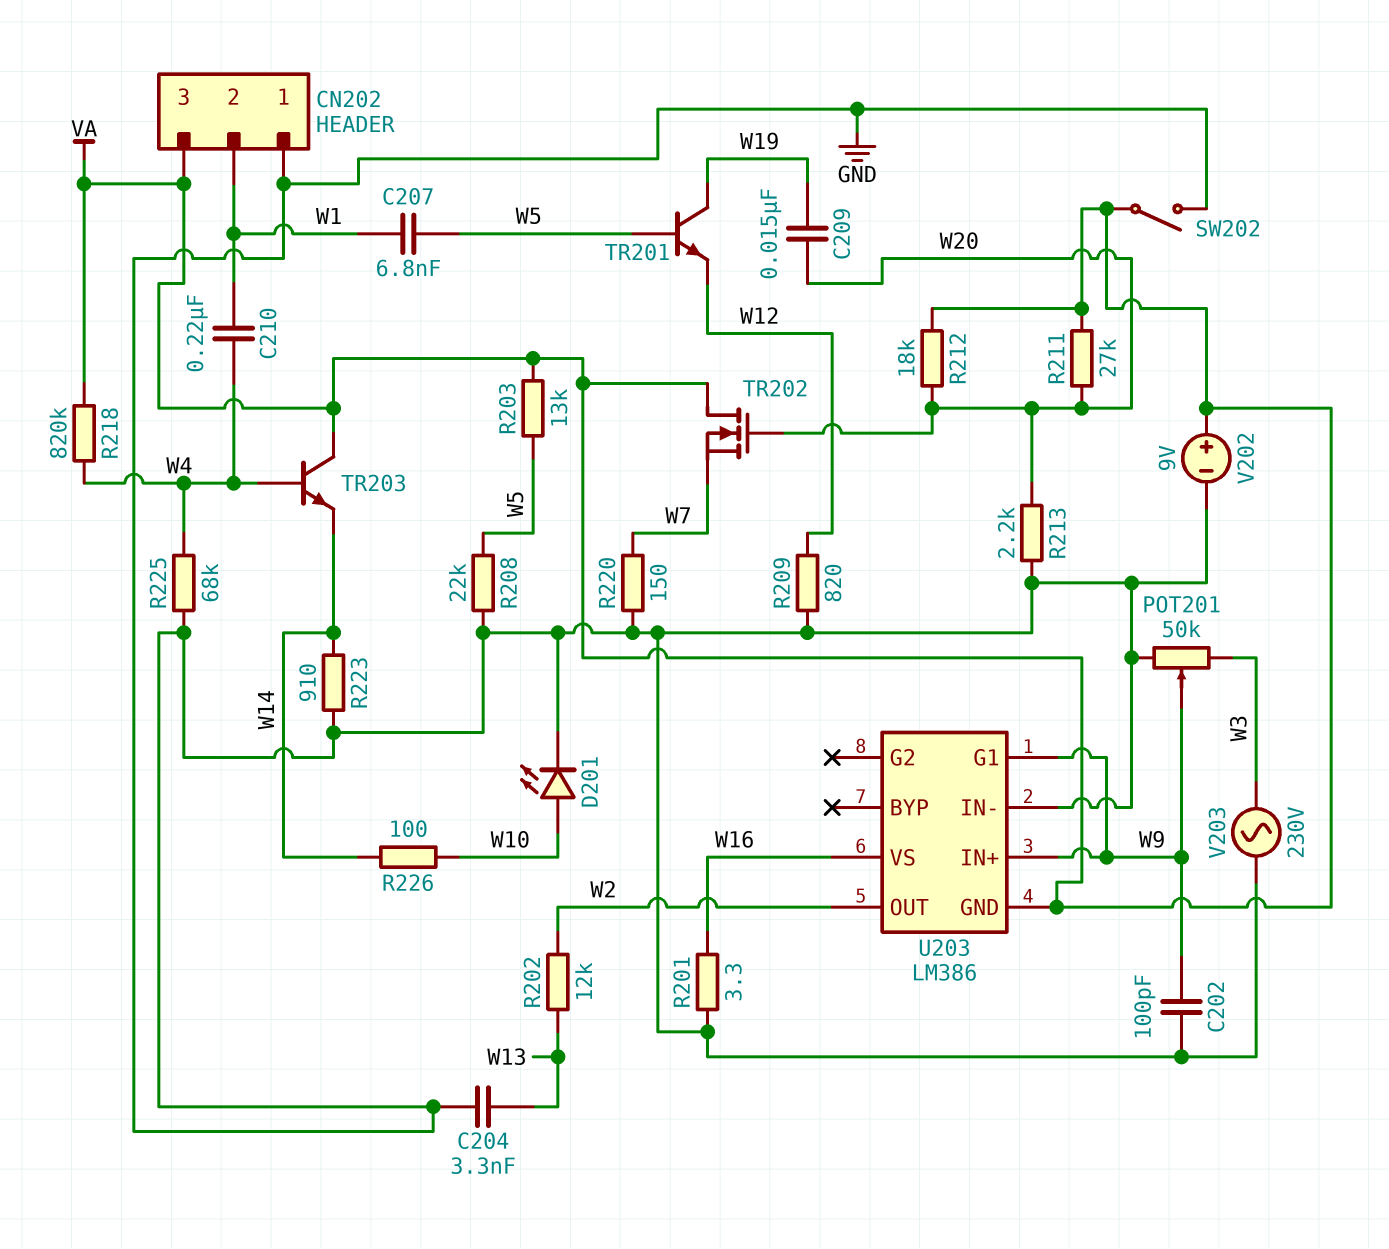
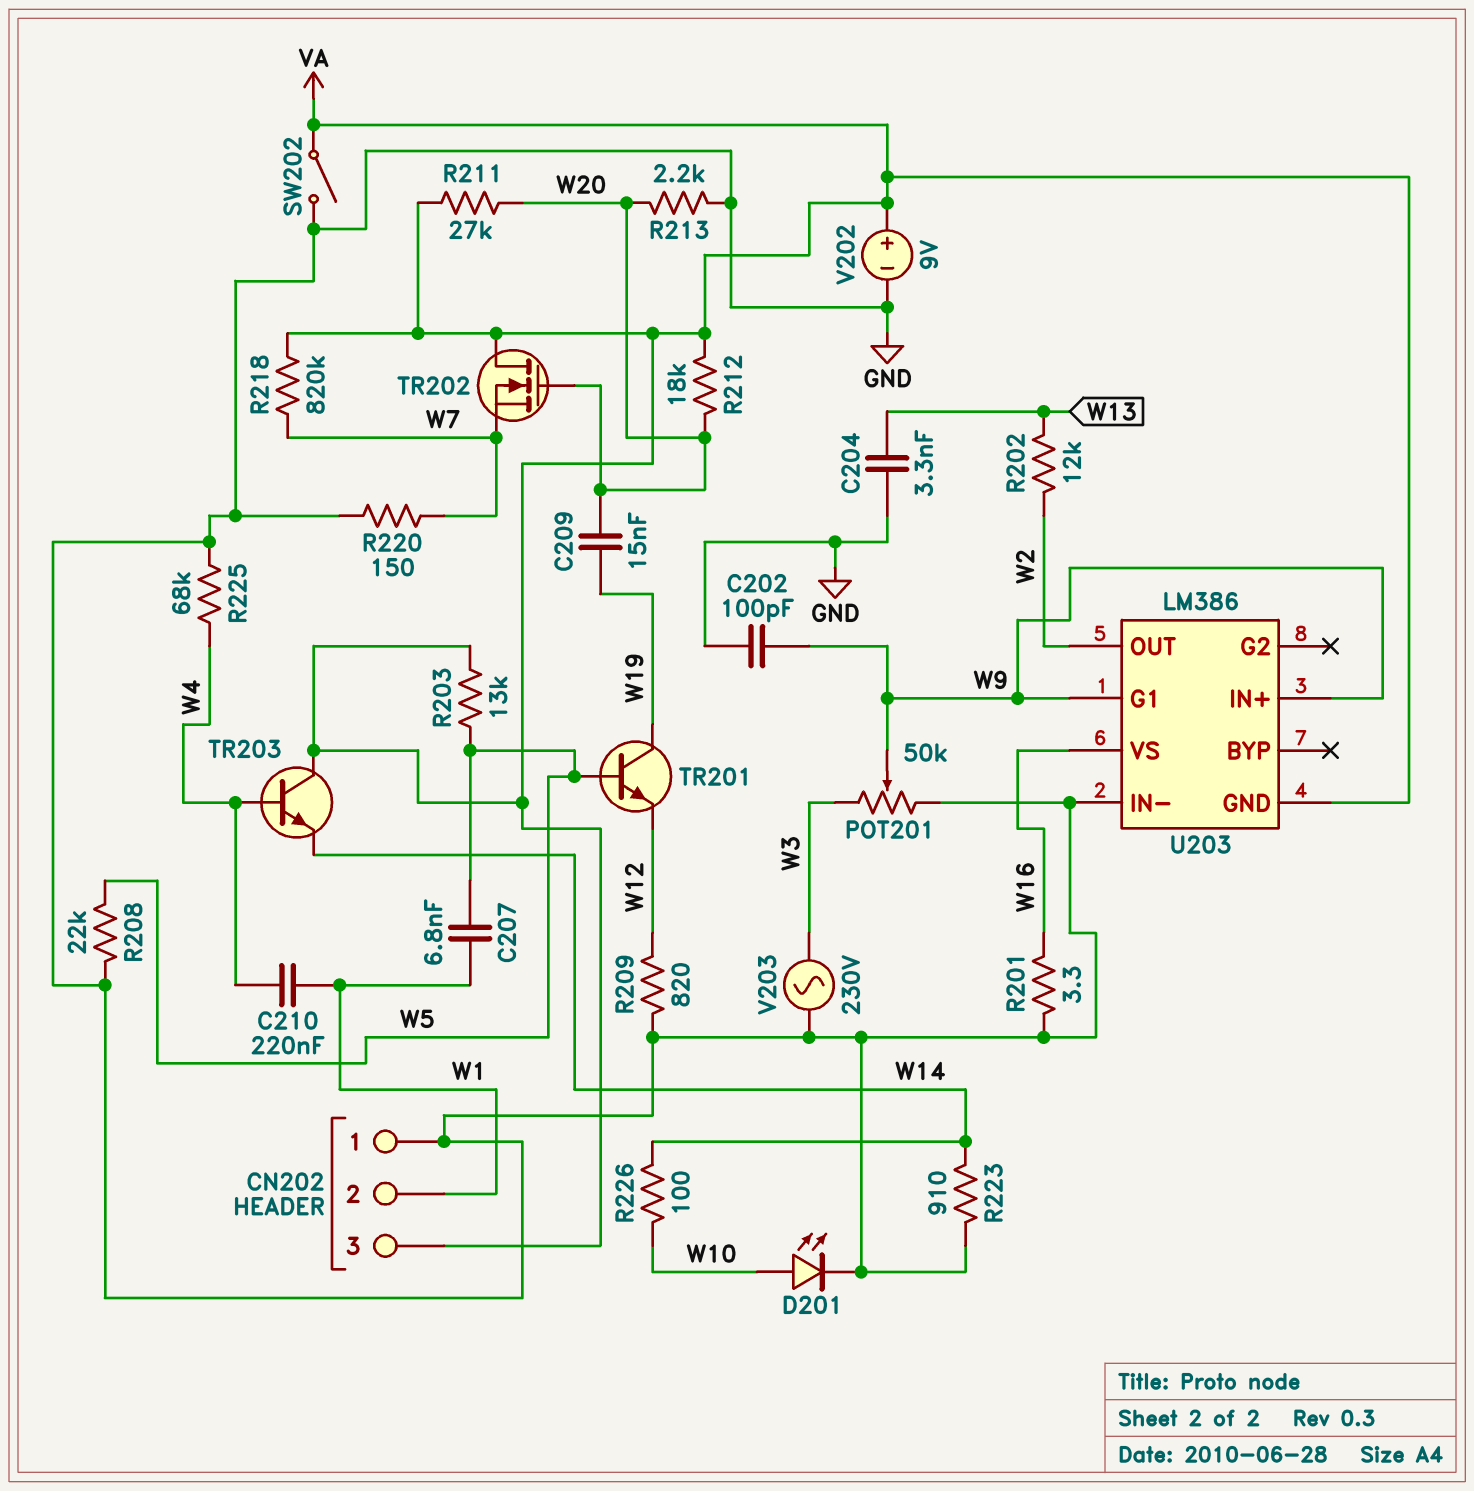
R218: 820k (VA, W4) -> 820k (VA, W7)

